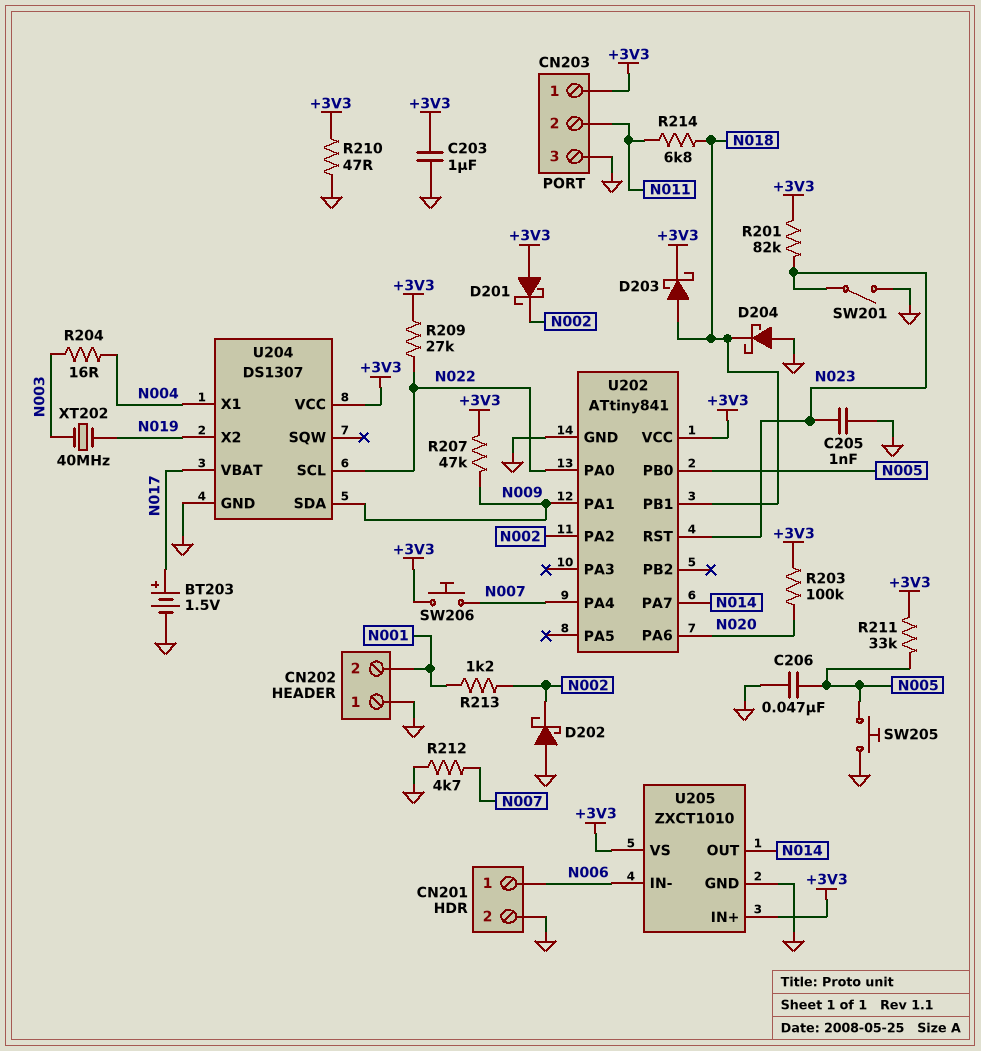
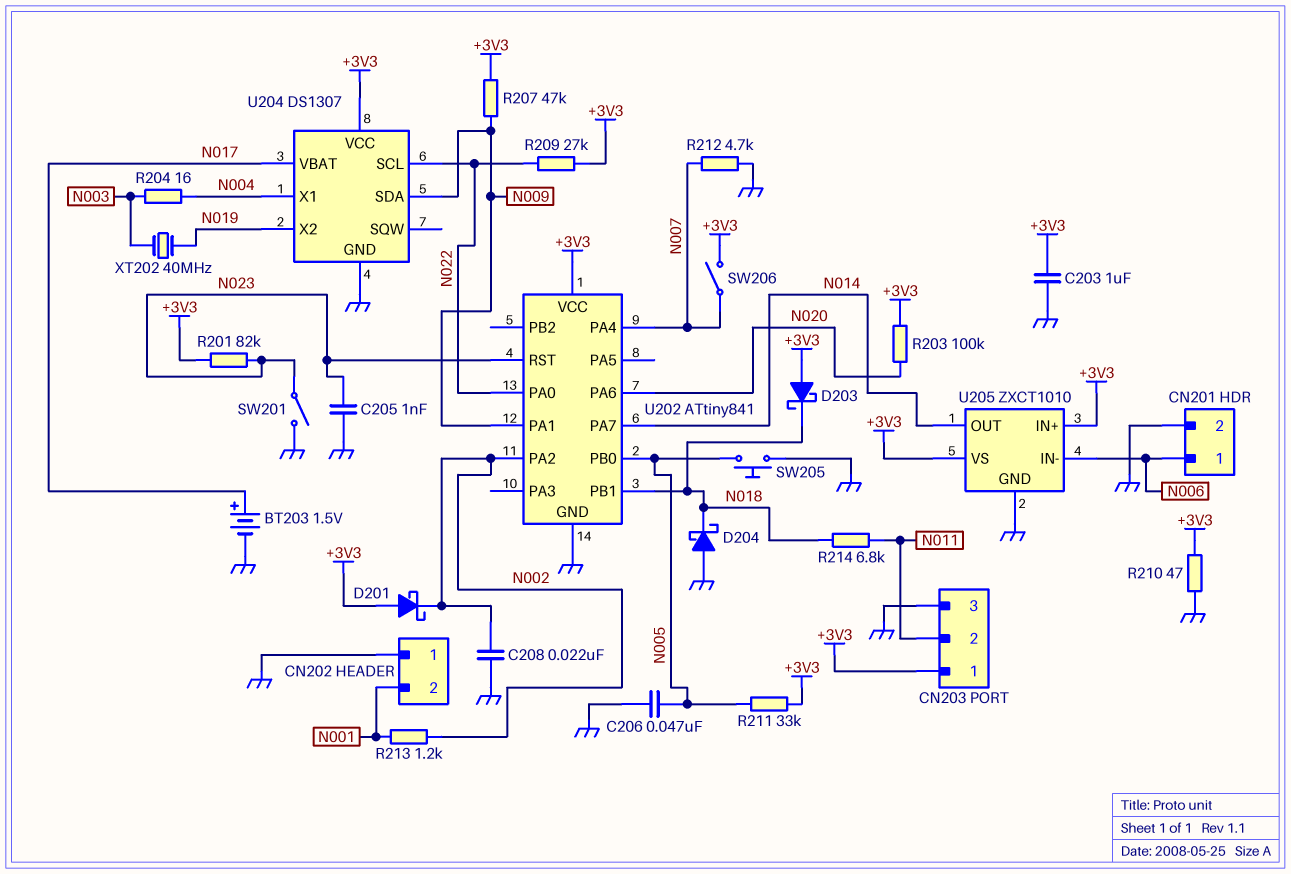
C208: none -> 22nF (GND, N002)
D202: schottky (A GND, K N002) -> none
D203: schottky (A N018, K +3V3) -> schottky (A +3V3, K N018)
SW206: button (+3V3, N007) -> switch (+3V3, N007)

